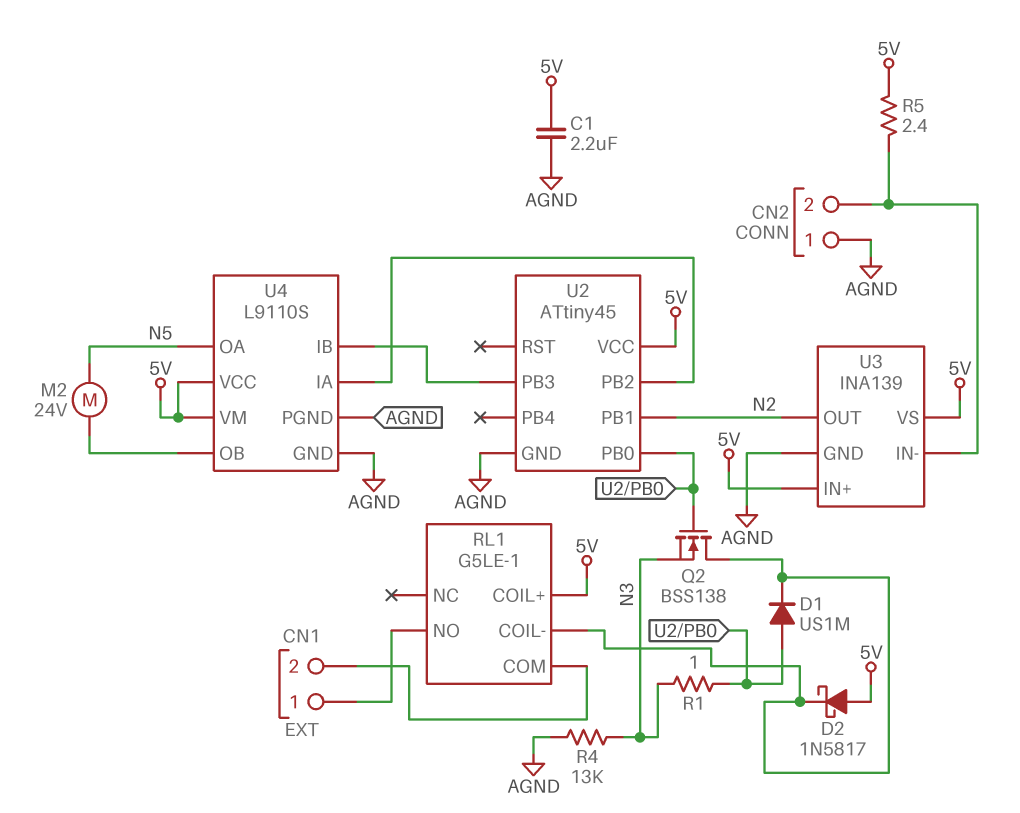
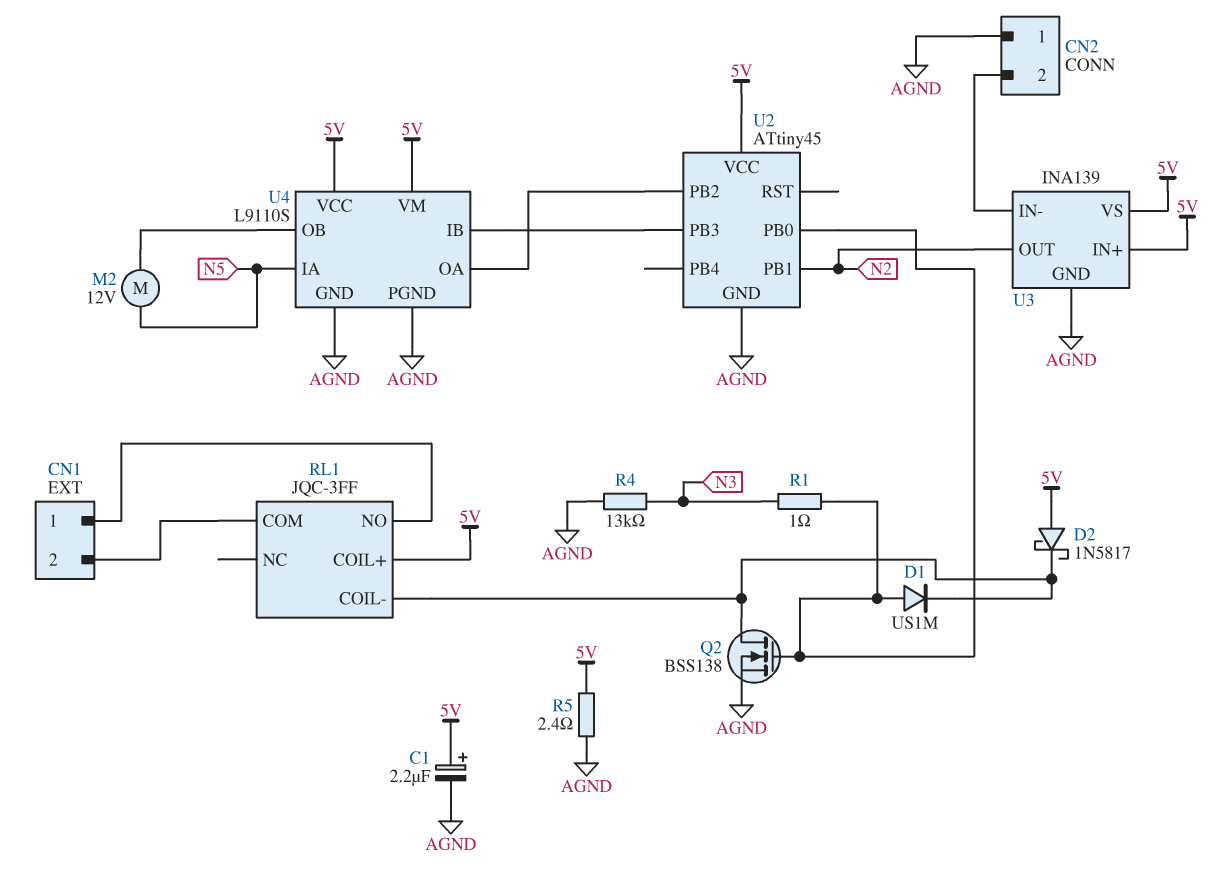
C1: 2.2uF (5V, AGND) -> 2.2uF (plus 5V, minus AGND)
M2: motor 24V (N5, U4/OB) -> motor 12V (N5, U4/OB)
Q2: NMOS BSS138 (G U2/PB0, D RL1/COIL-, S N3) -> NMOS BSS138 (G U2/PB0, D RL1/COIL-, S AGND)
R5: 2.4 (5V, CN2/2) -> 2.4 (5V, AGND)
RL1: G5LE-1 -> JQC-3FF
U4 pin IA: U2/PB2 -> N5
U4 pin OA: N5 -> U2/PB2

